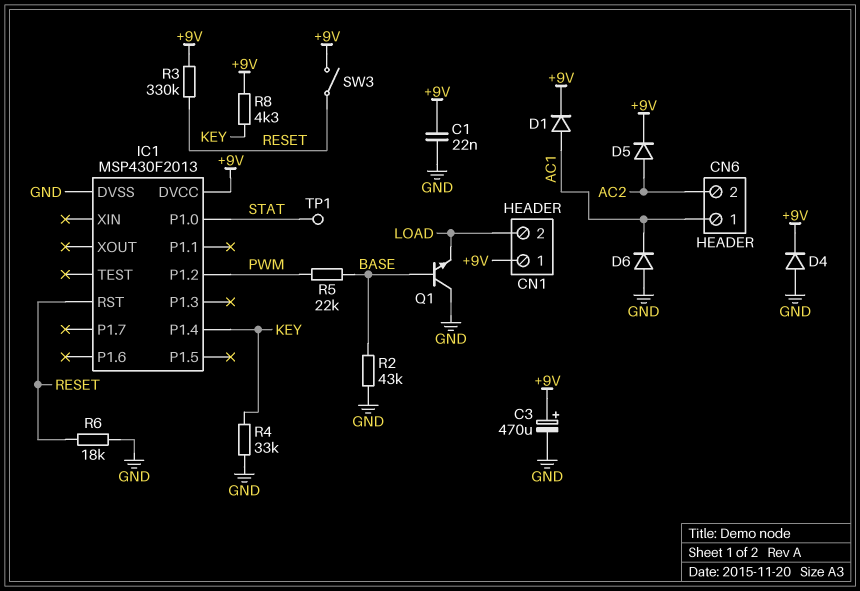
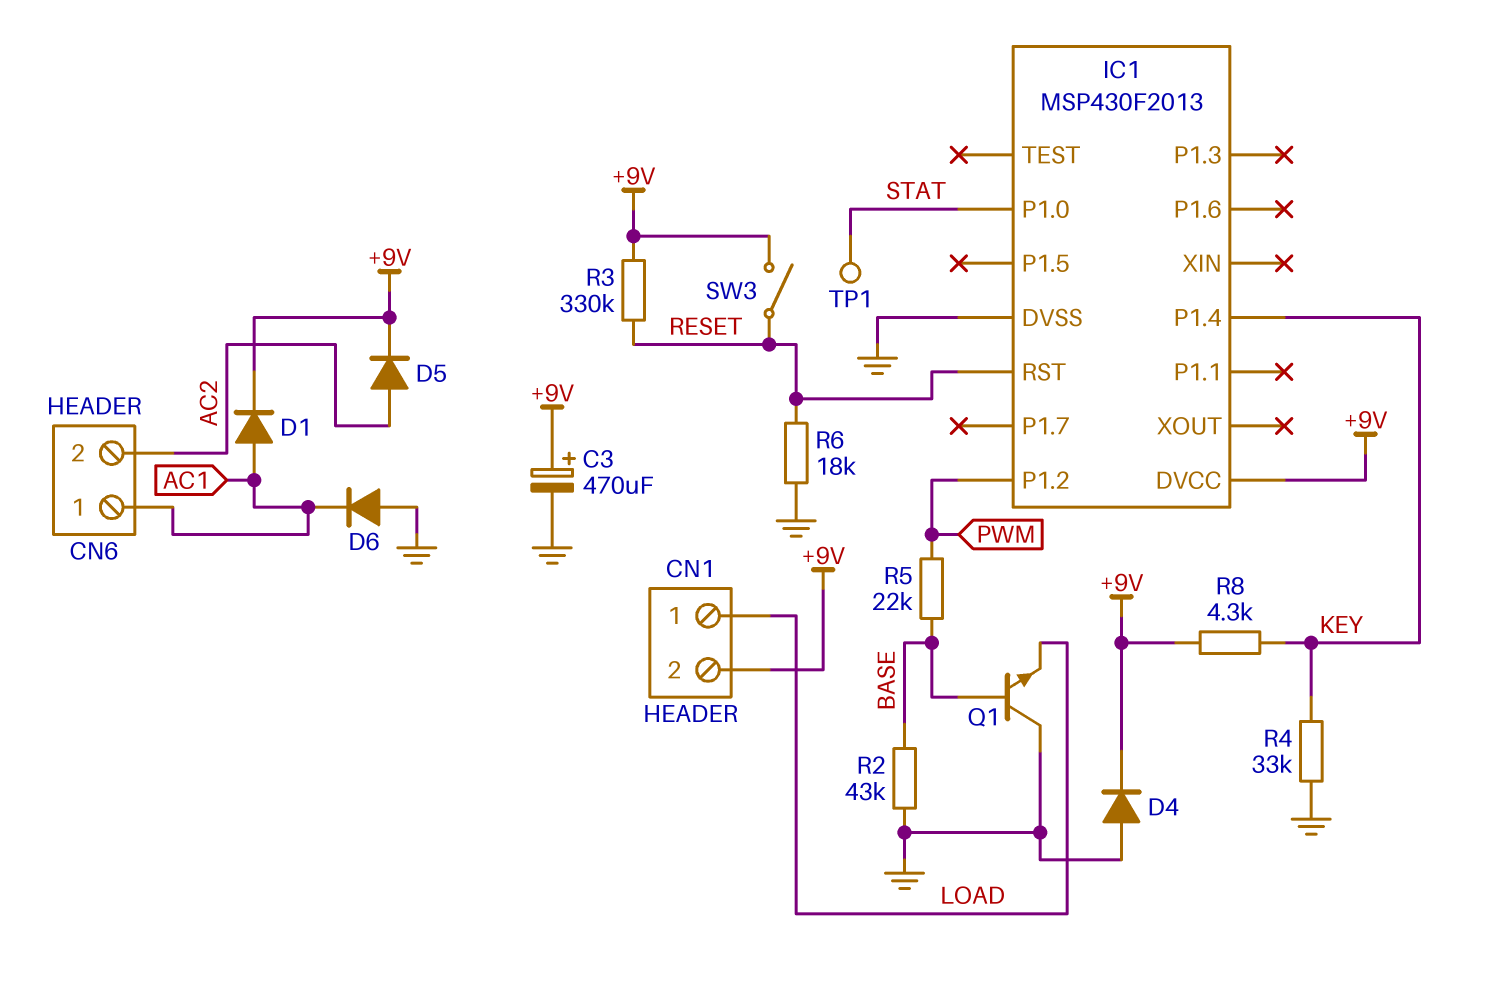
C1: 22nF (+9V, GND) -> none
CN1 pin 1: +9V -> LOAD
CN1 pin 2: LOAD -> +9V

